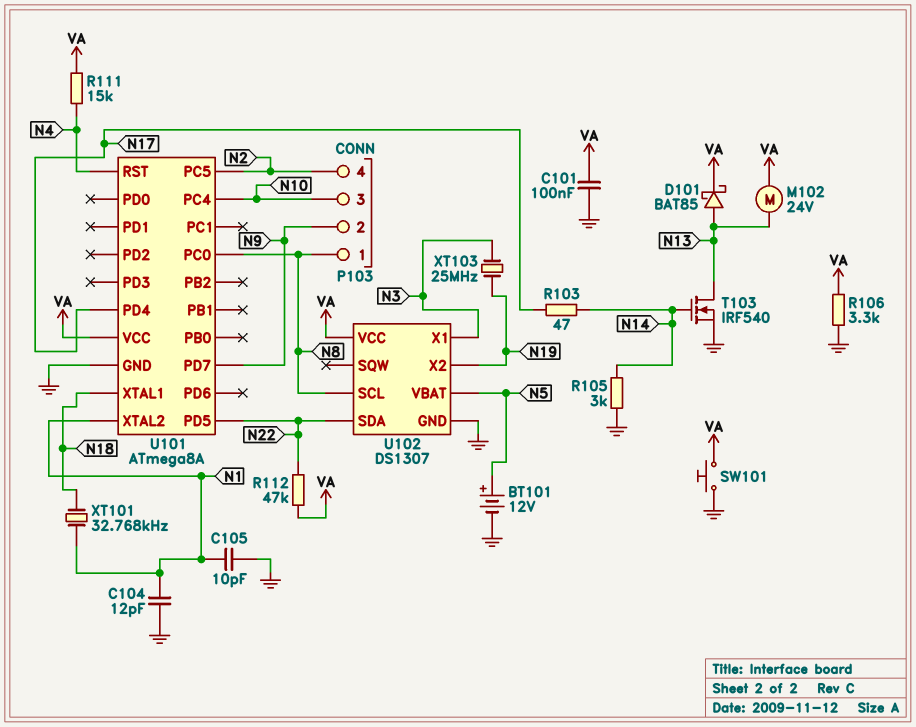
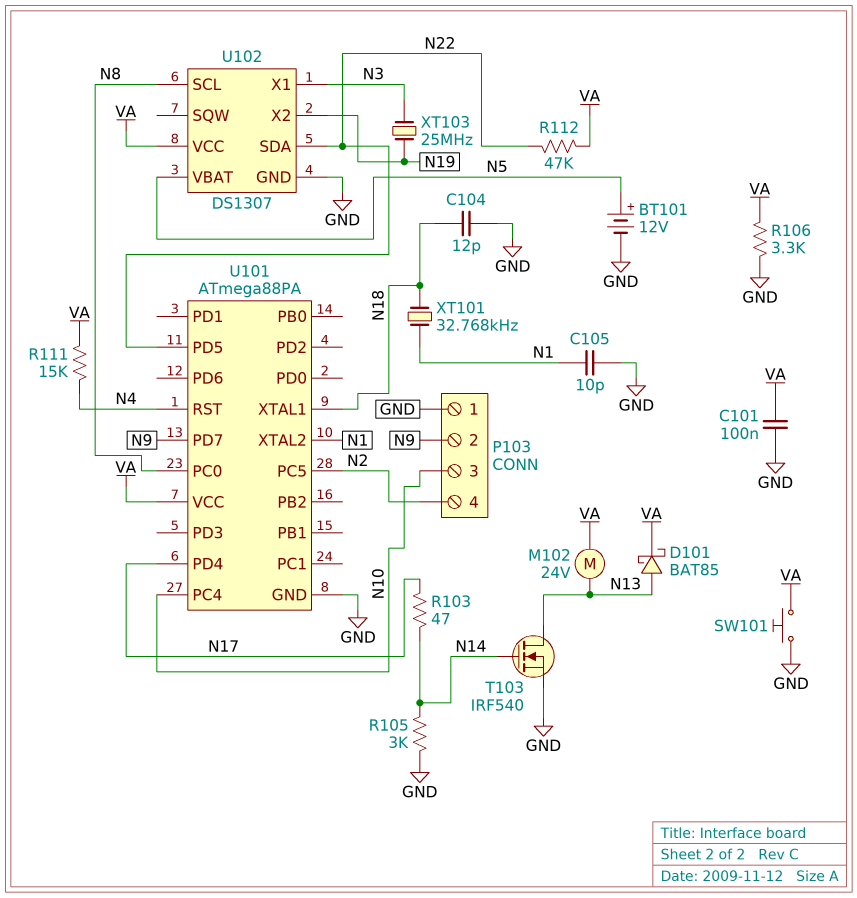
C104: 12pF (GND, N1) -> 12pF (GND, N18)
P103 pin 1: N8 -> GND
U101: ATmega8A -> ATmega88PA

